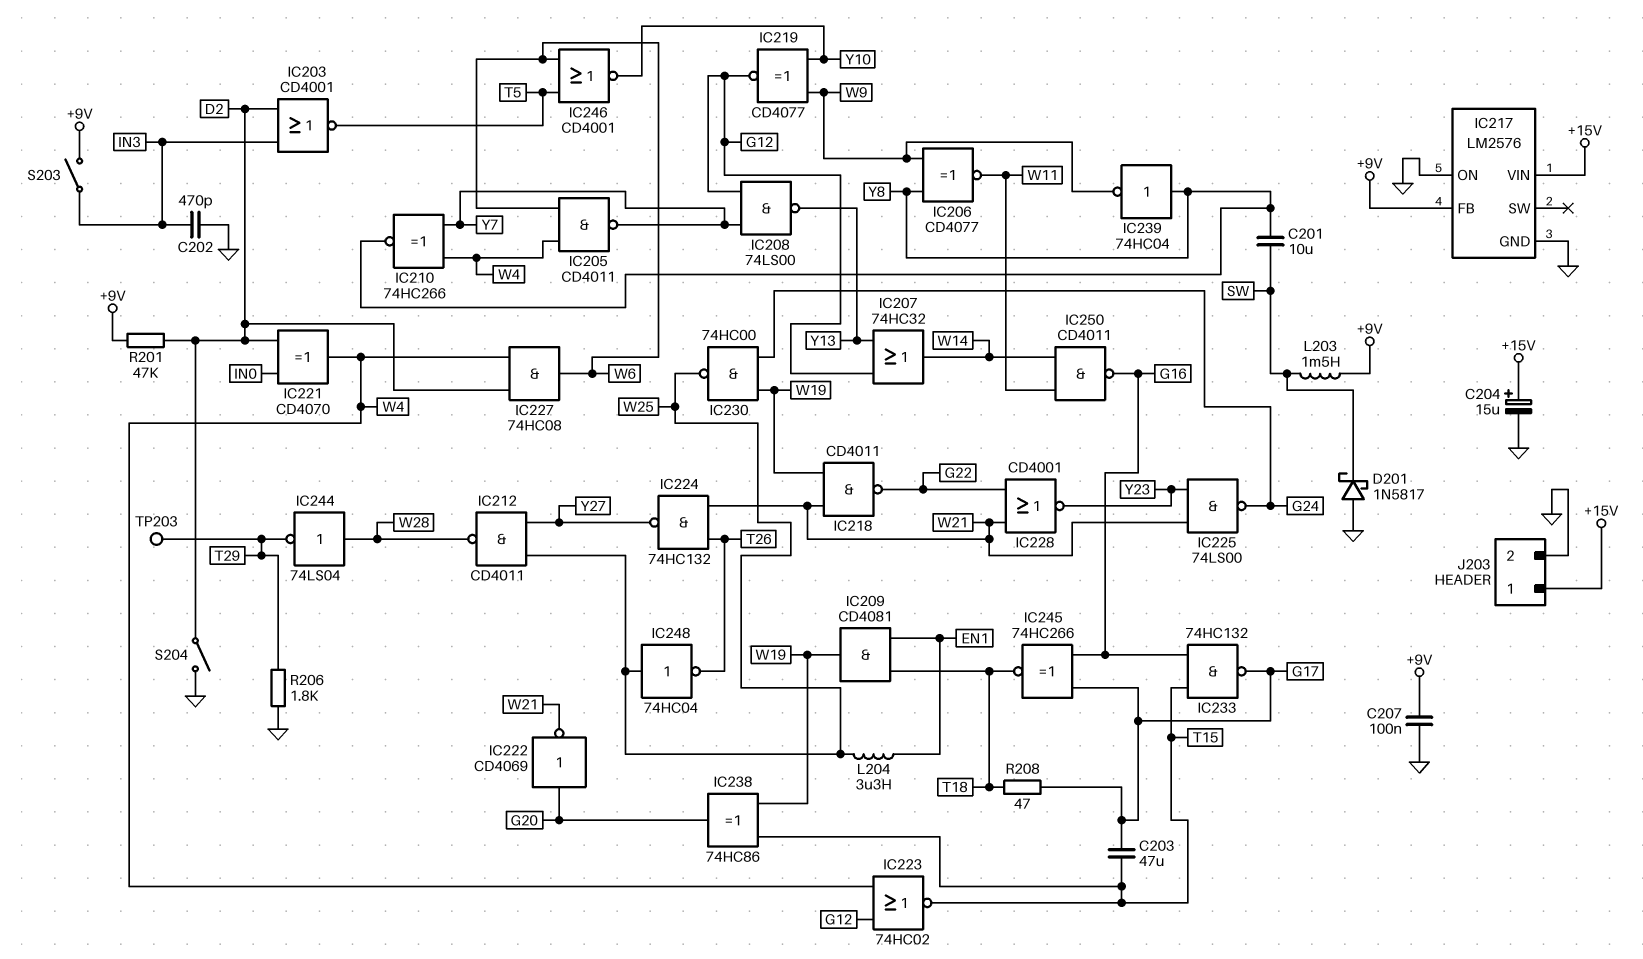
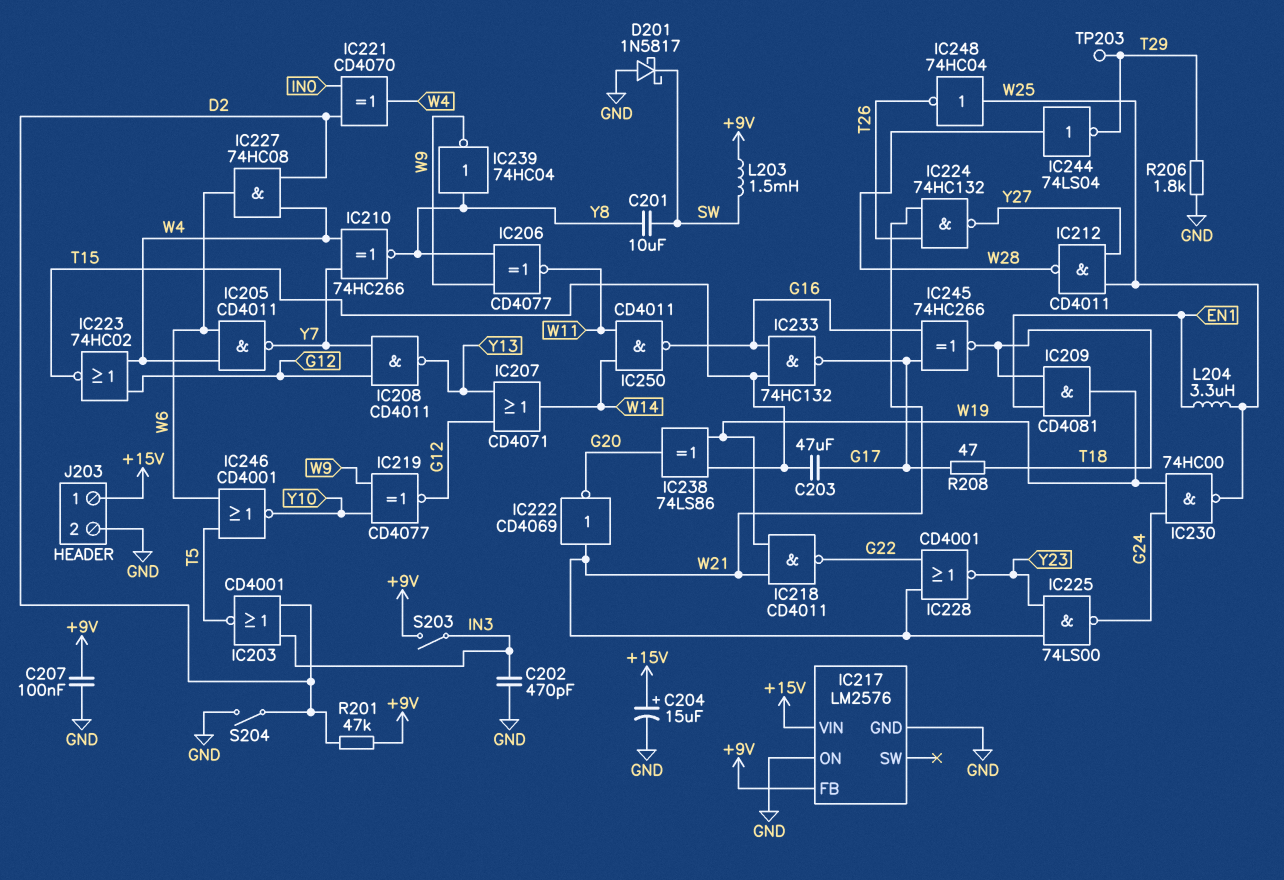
IC207: OR 74HC32 (in G12, in Y13, out W14) -> OR CD4071 (in G12, in Y13, out W14)
IC208: NAND 74LS00 (in G12, in Y7, out Y13) -> NAND CD4011 (in G12, in Y7, out Y13)
IC222: NOT CD4069 (in G20, out W21) -> NOT CD4069 (in W21, out G20)
IC238: XOR 74HC86 (in T15, in W19, out G20) -> XOR 74LS86 (in T15, in W19, out G20)

